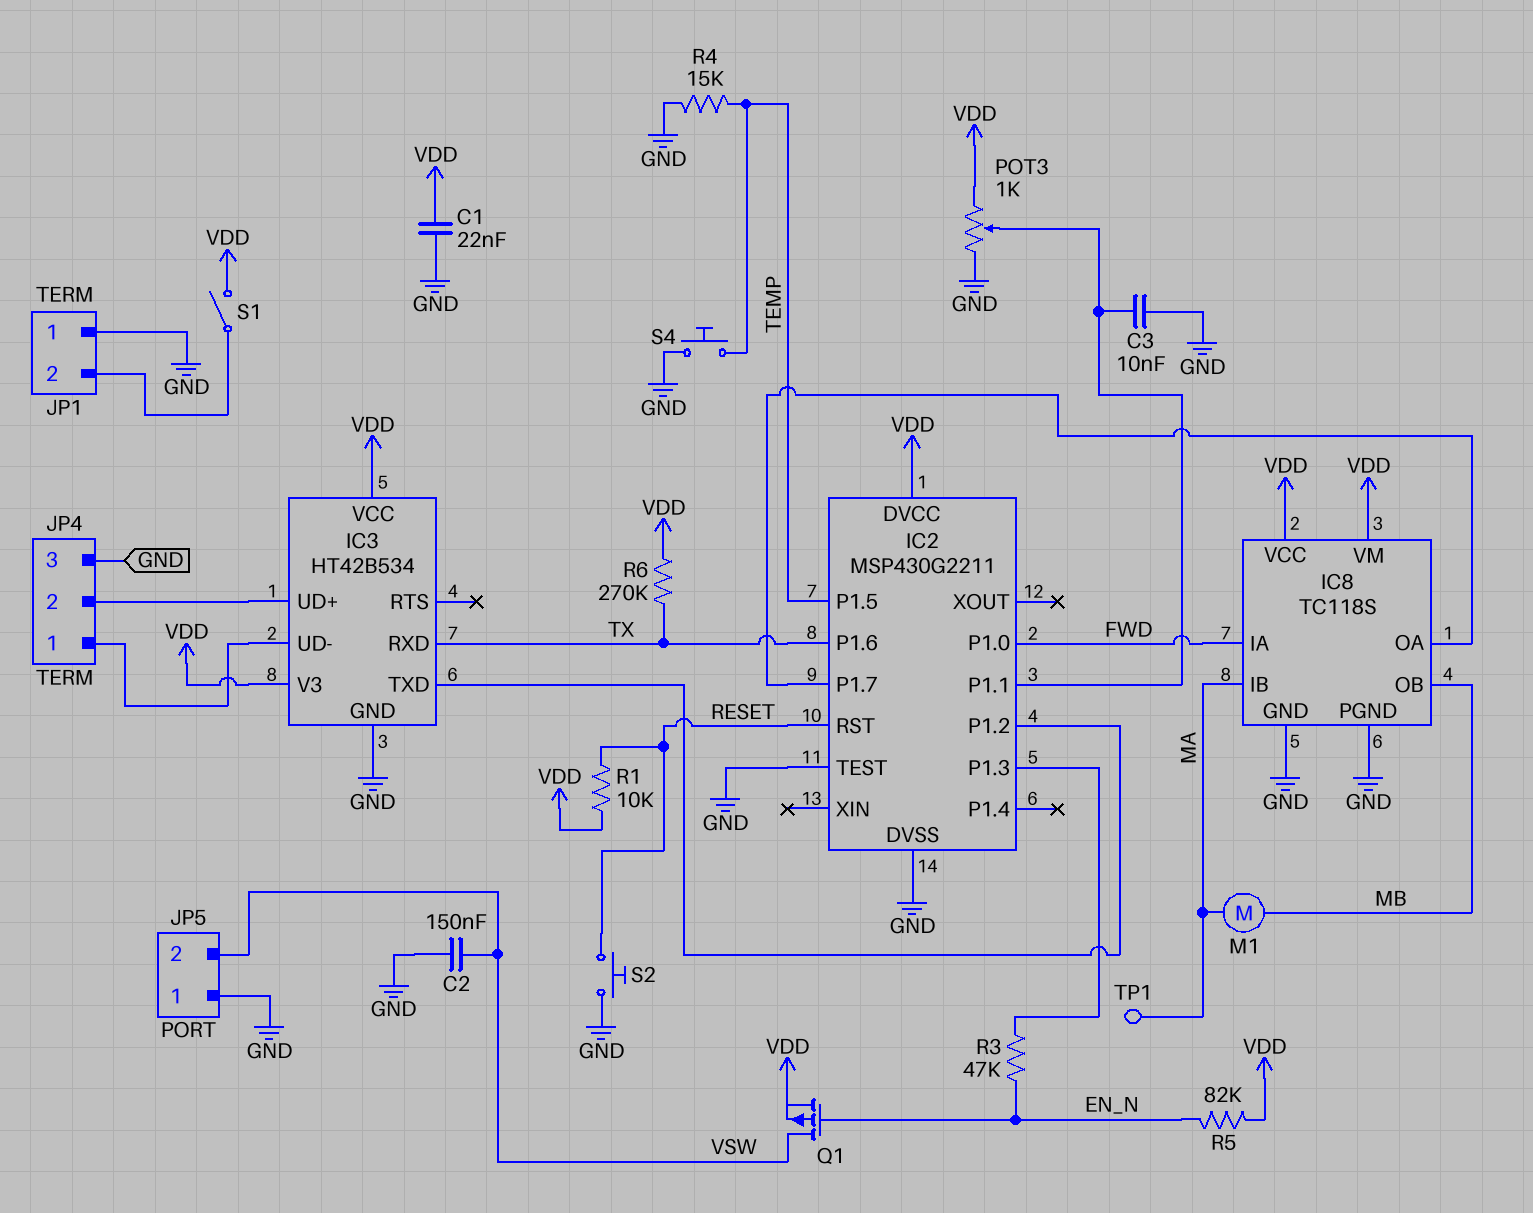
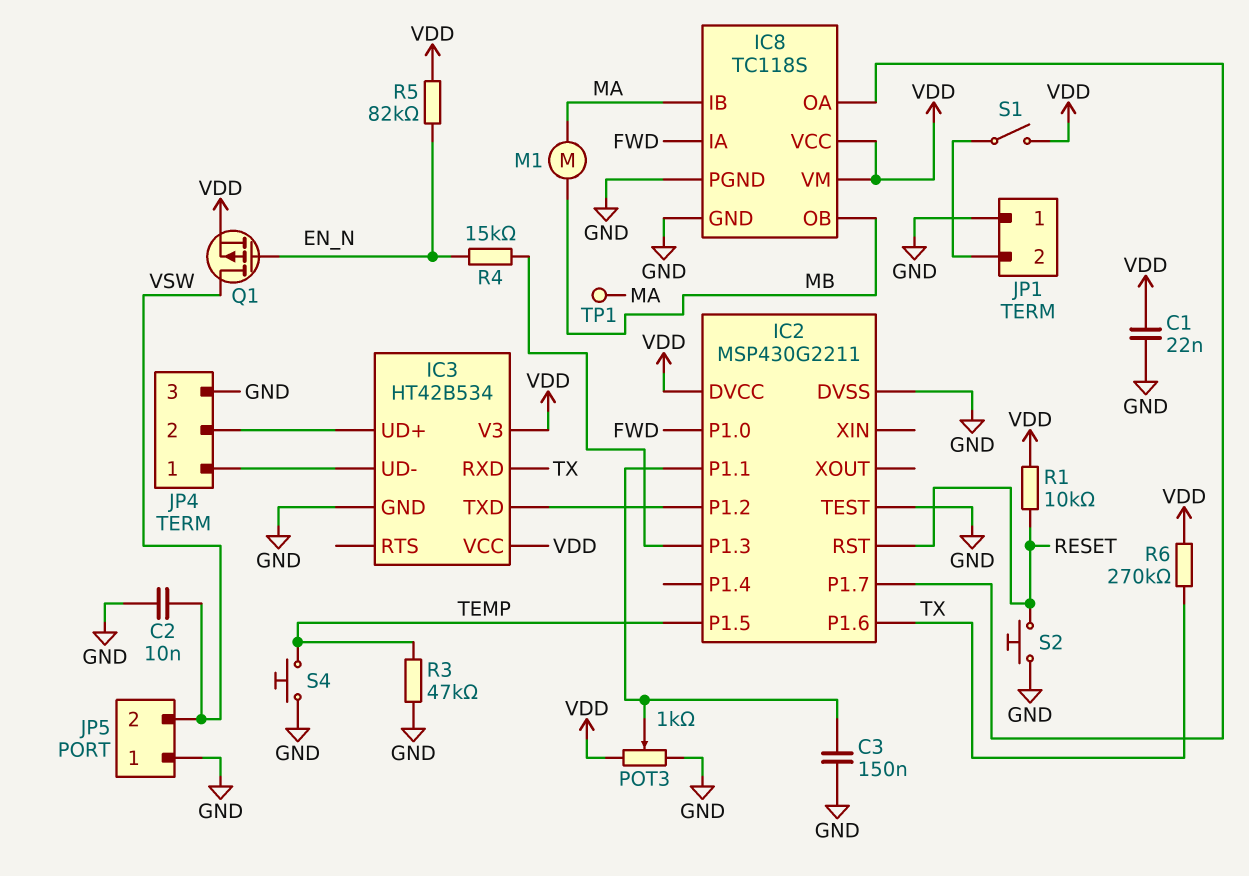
C2: 150nF (GND, VSW) -> 10nF (GND, VSW)
C3: 10nF (GND, IC2/P1.1) -> 150nF (GND, IC2/P1.1)
R3: 47k (EN_N, IC2/P1.3) -> 47k (GND, TEMP)
R4: 15k (GND, TEMP) -> 15k (EN_N, IC2/P1.3)

